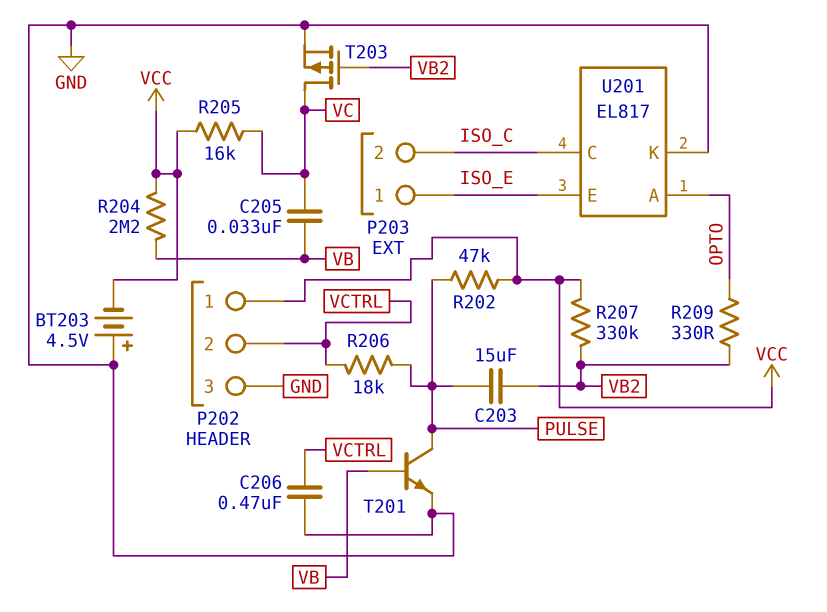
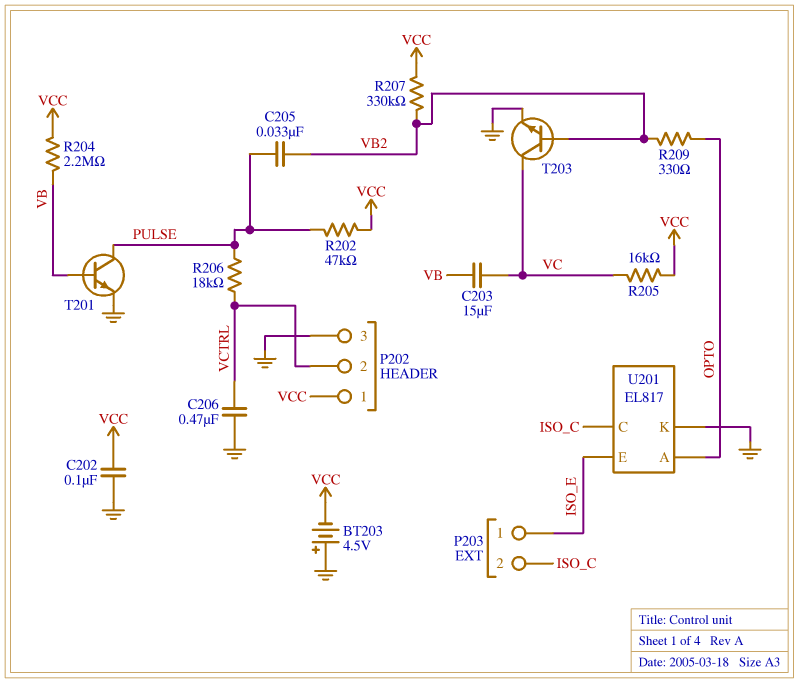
C202: none -> 100nF (GND, VCC)
C203: 15uF (PULSE, VB2) -> 15uF (VB, VC)
C205: 33nF (VB, VC) -> 33nF (PULSE, VB2)
T203: PMOS (G VB2, D VC, S GND) -> NPN (B VB2, C VC, E GND)

